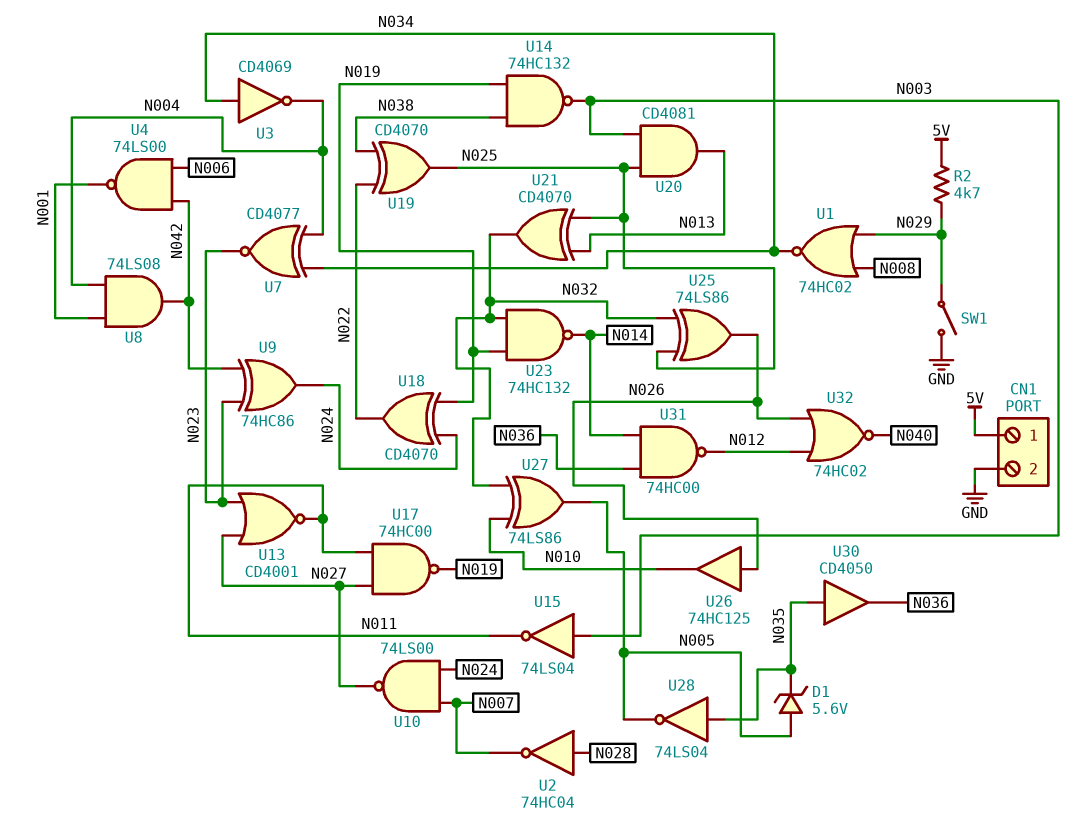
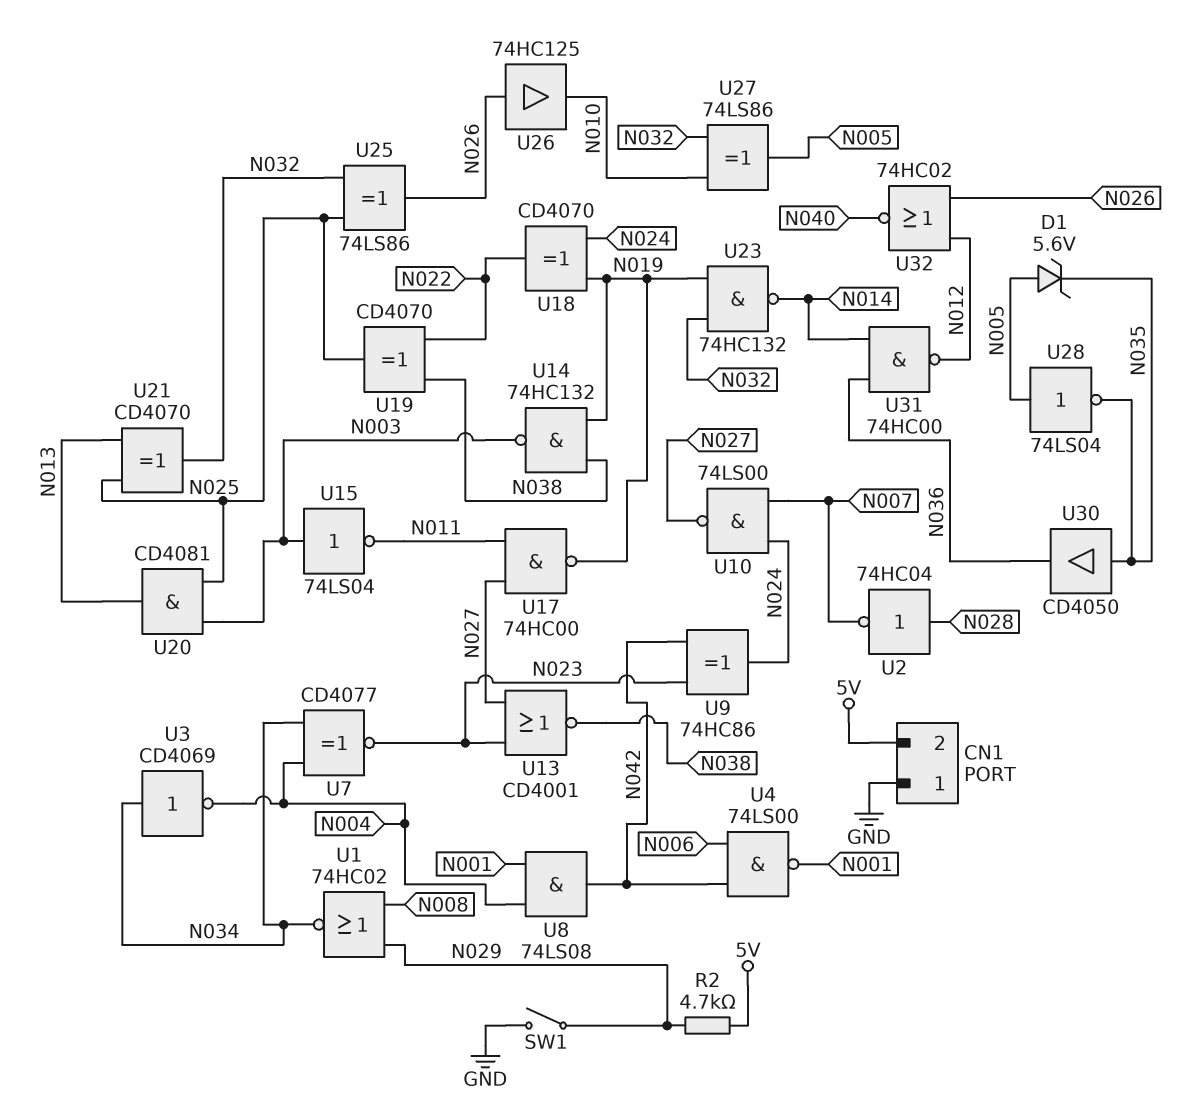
CN1 pin 1: 5V -> GND
CN1 pin 2: GND -> 5V
U13: NOR CD4001 (in N023, in N027, out N011) -> NOR CD4001 (in N023, in N027, out N038)
U28: NOT 74LS04 (in N035, out N005) -> NOT 74LS04 (in N005, out N035)

